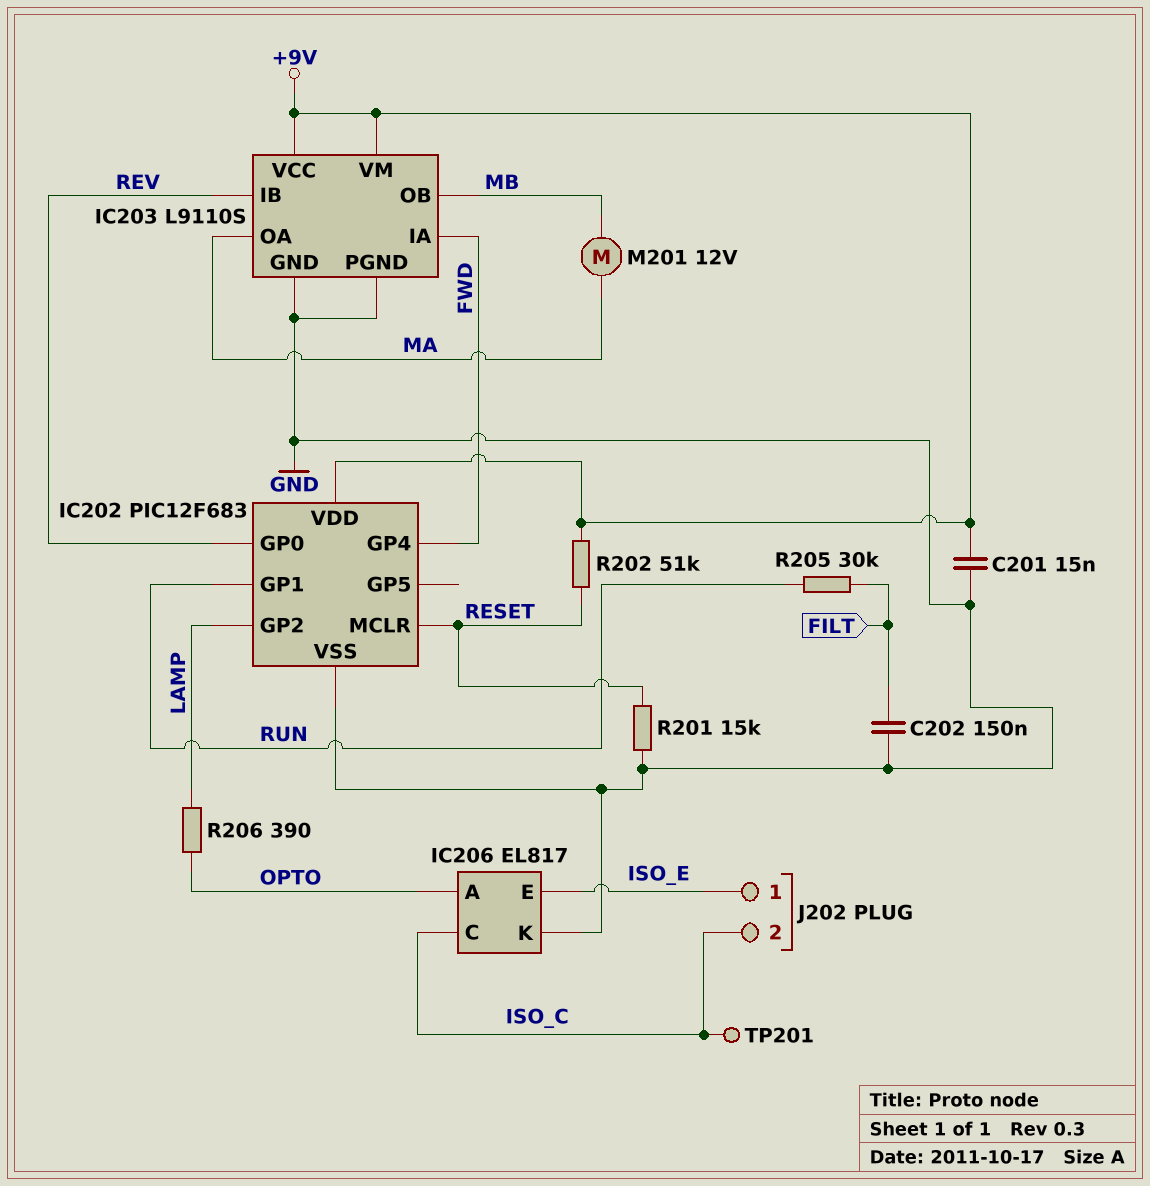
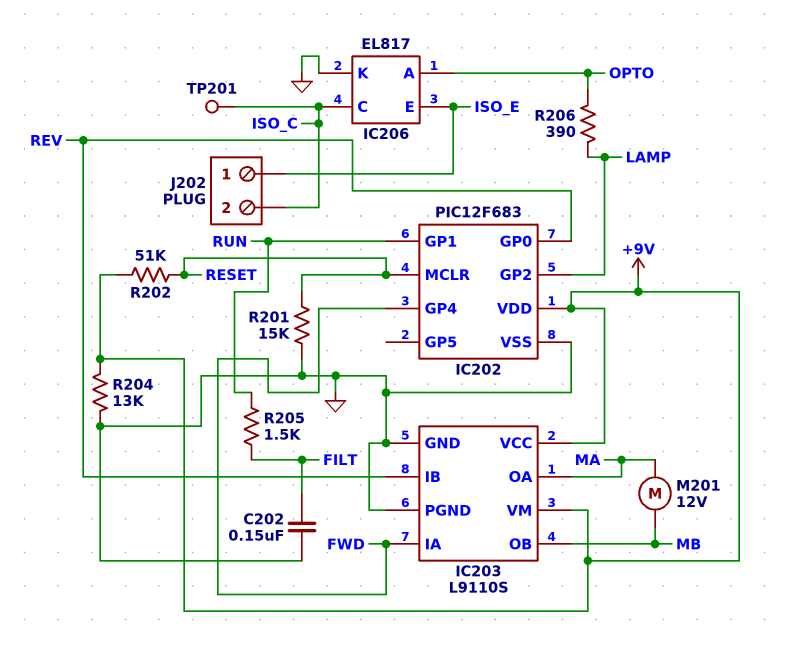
C201: 15nF (+9V, GND) -> none
R204: none -> 13k (+9V, GND)
R205: 30k (FILT, RUN) -> 1.5k (FILT, RUN)

